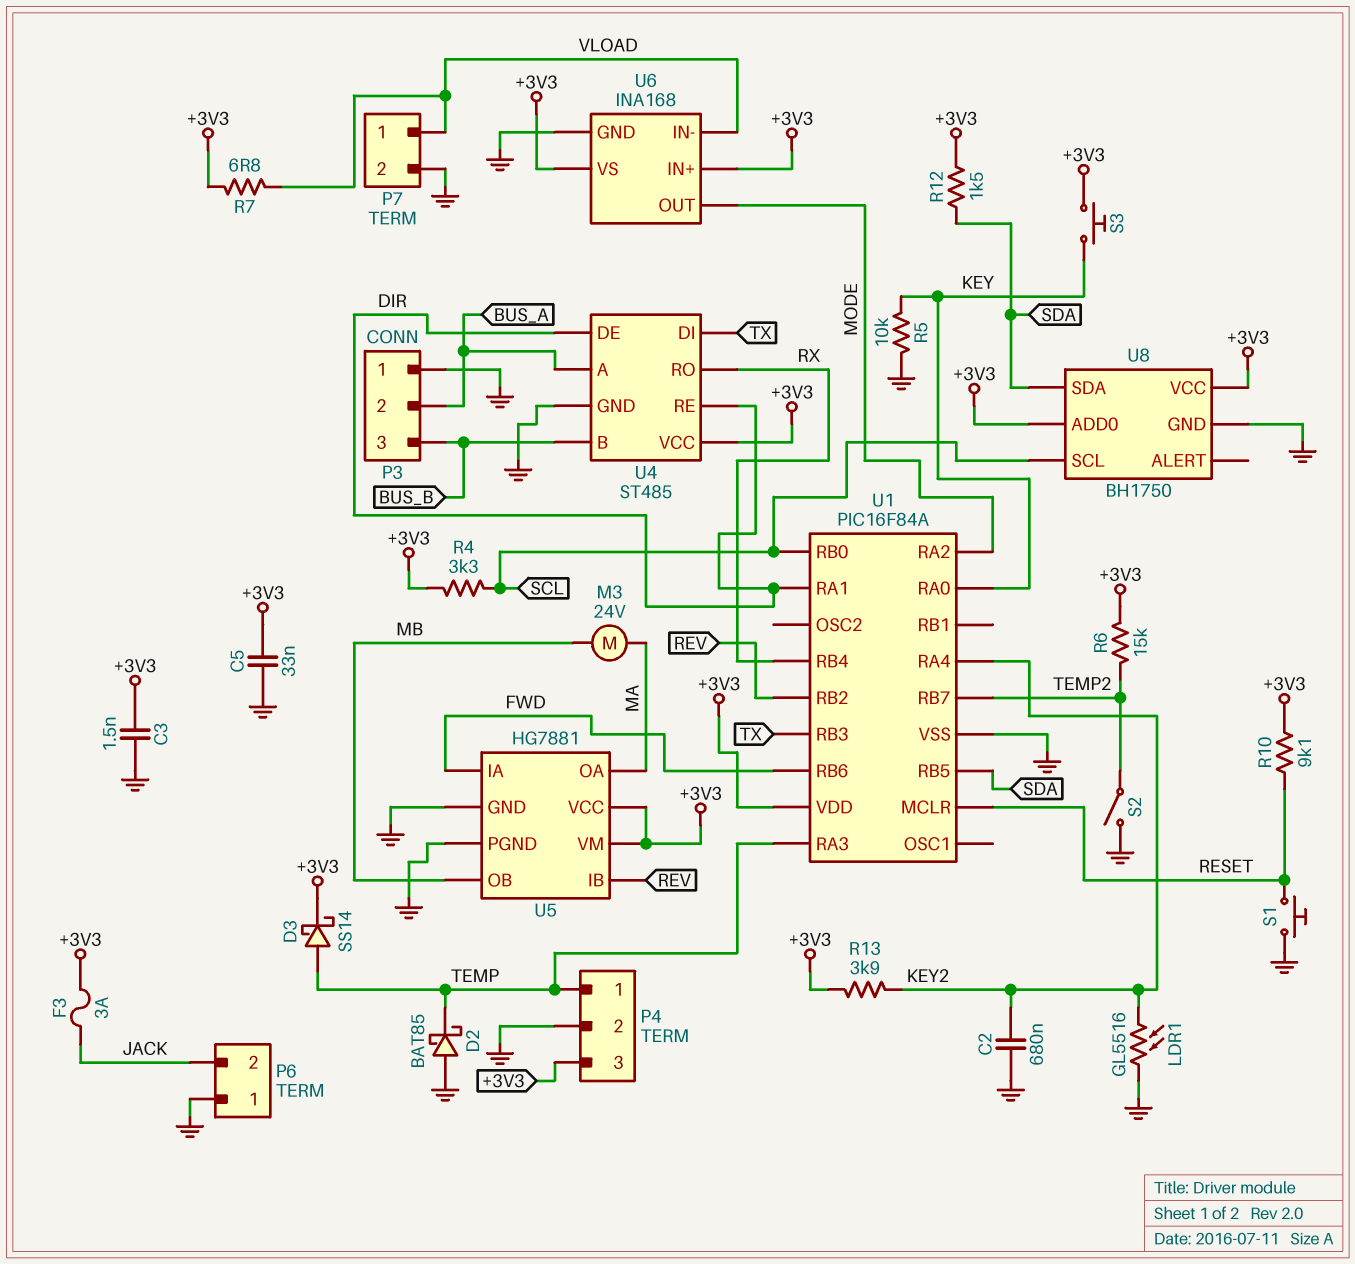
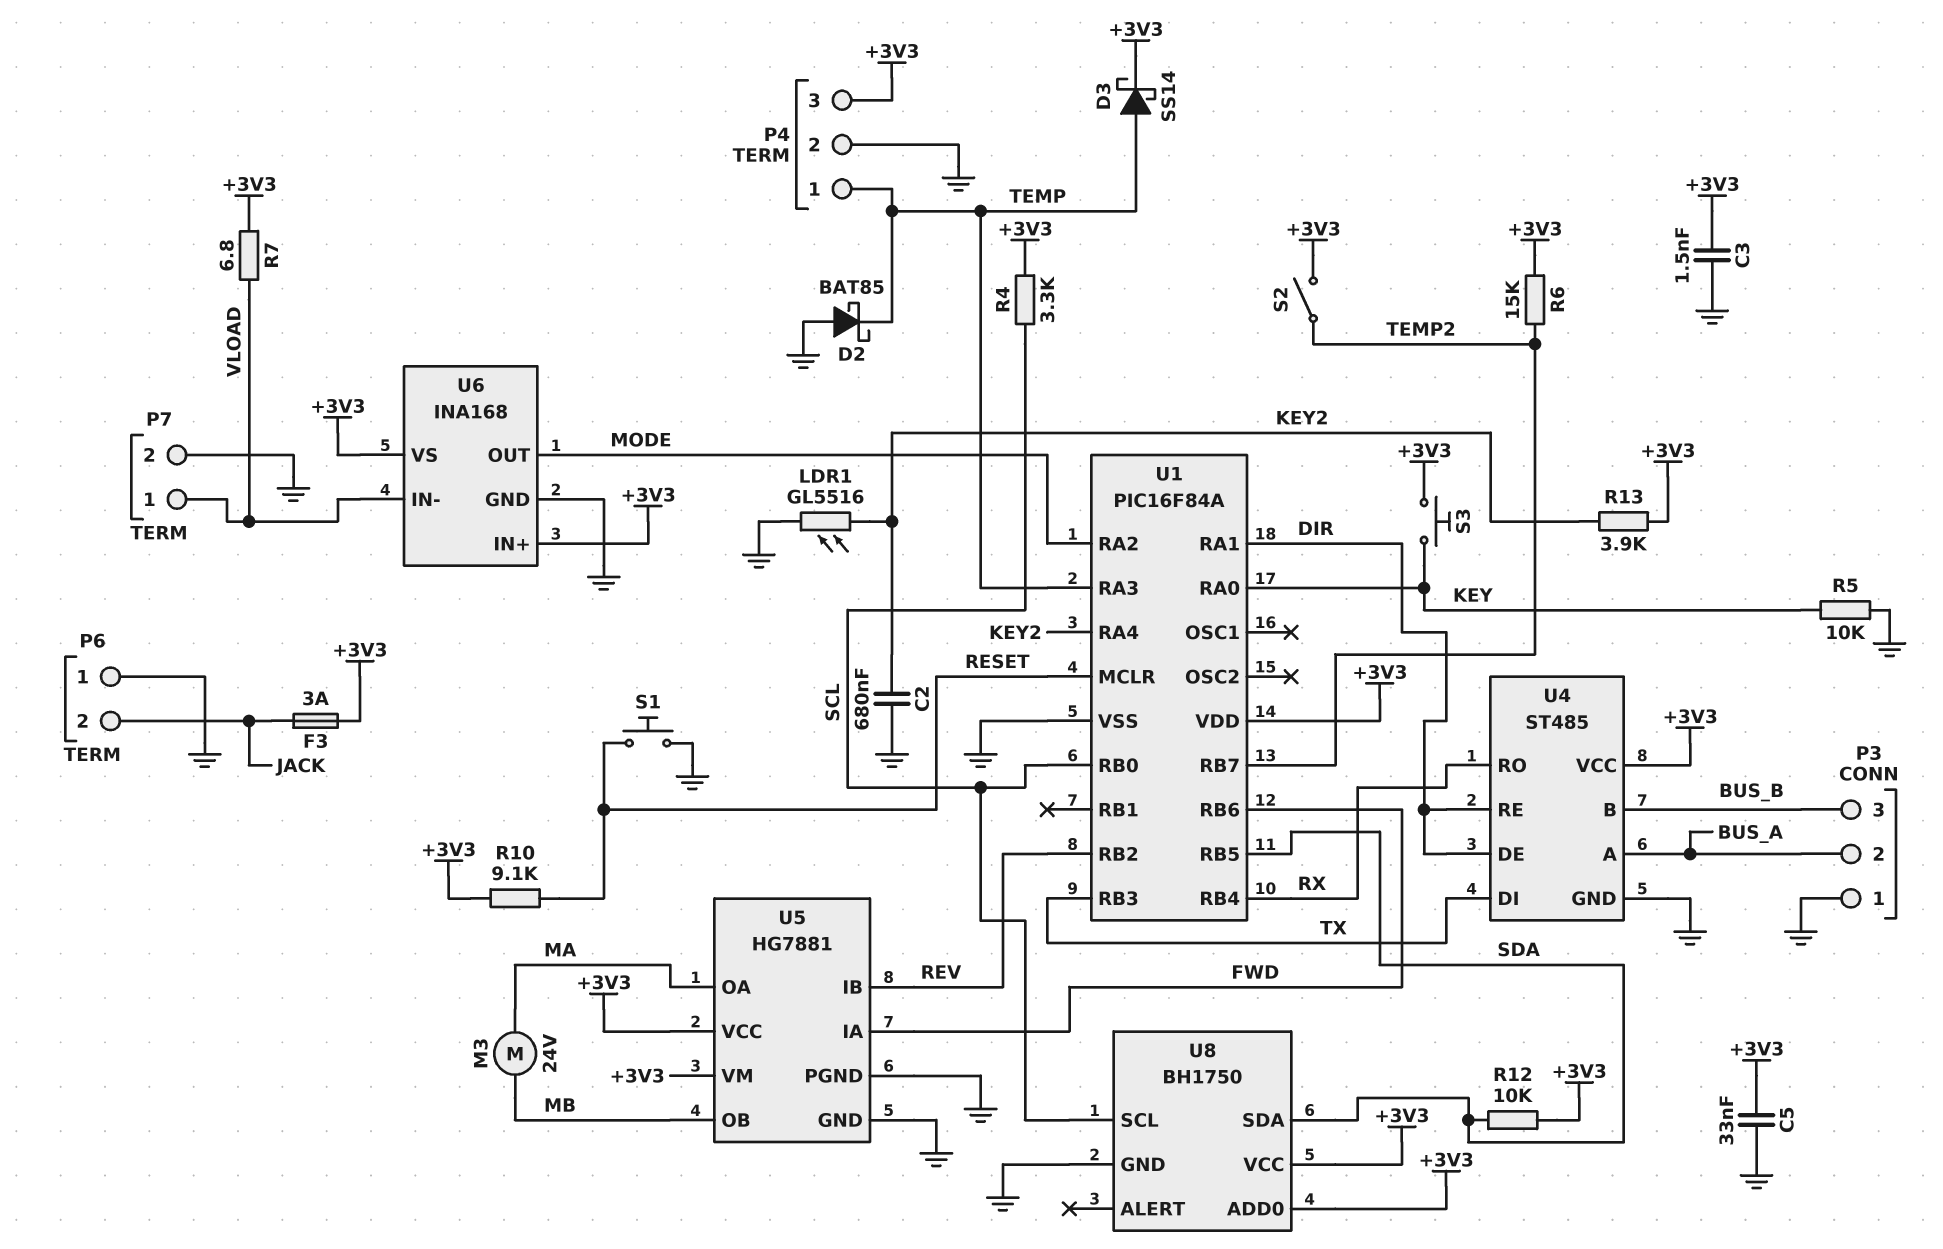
R12: 1.5k (+3V3, SDA) -> 10k (+3V3, SDA)
S2: switch (GND, TEMP2) -> switch (+3V3, TEMP2)

